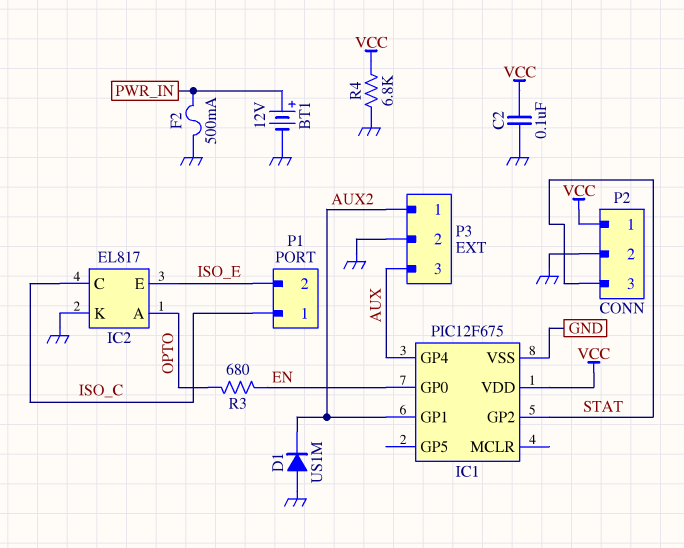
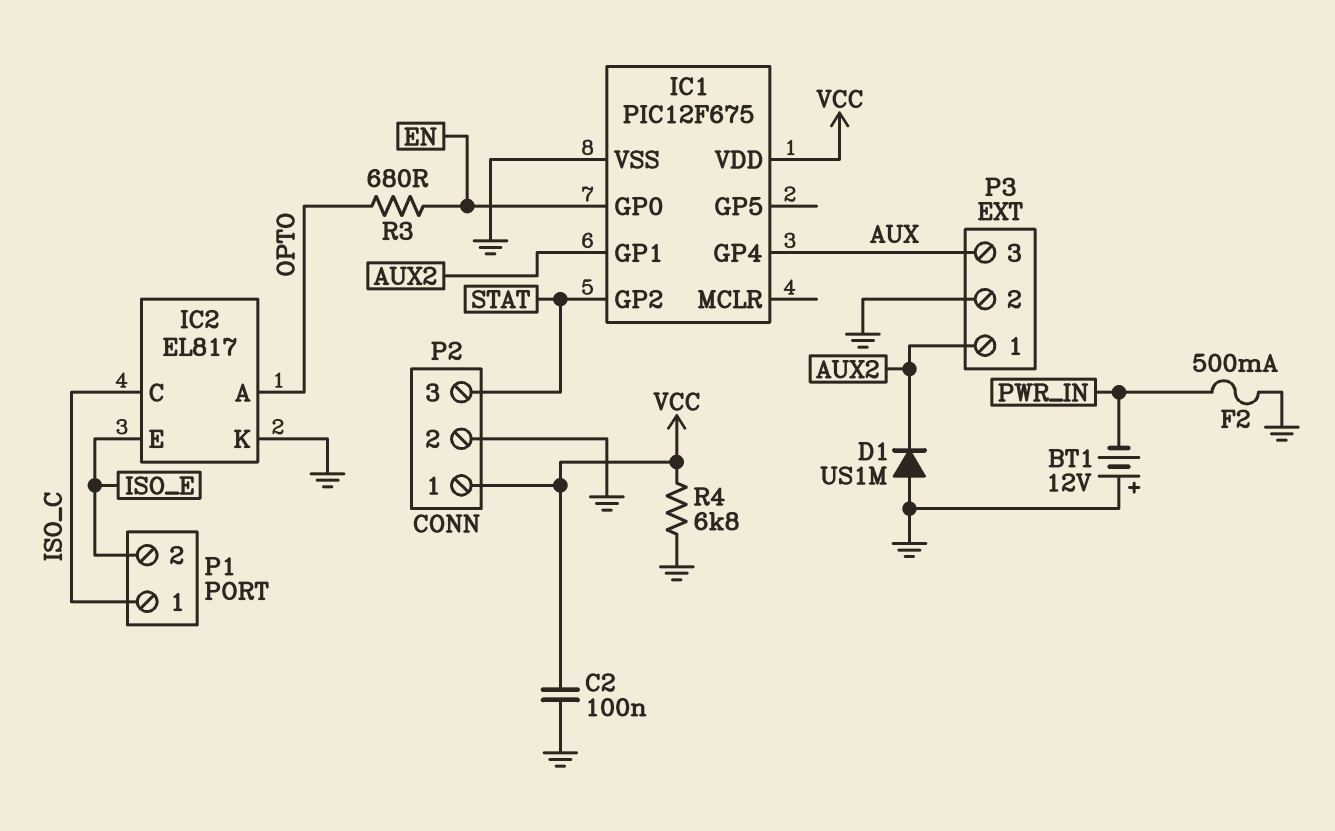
BT1: 12V (plus PWR_IN, minus GND) -> 12V (plus GND, minus PWR_IN)

